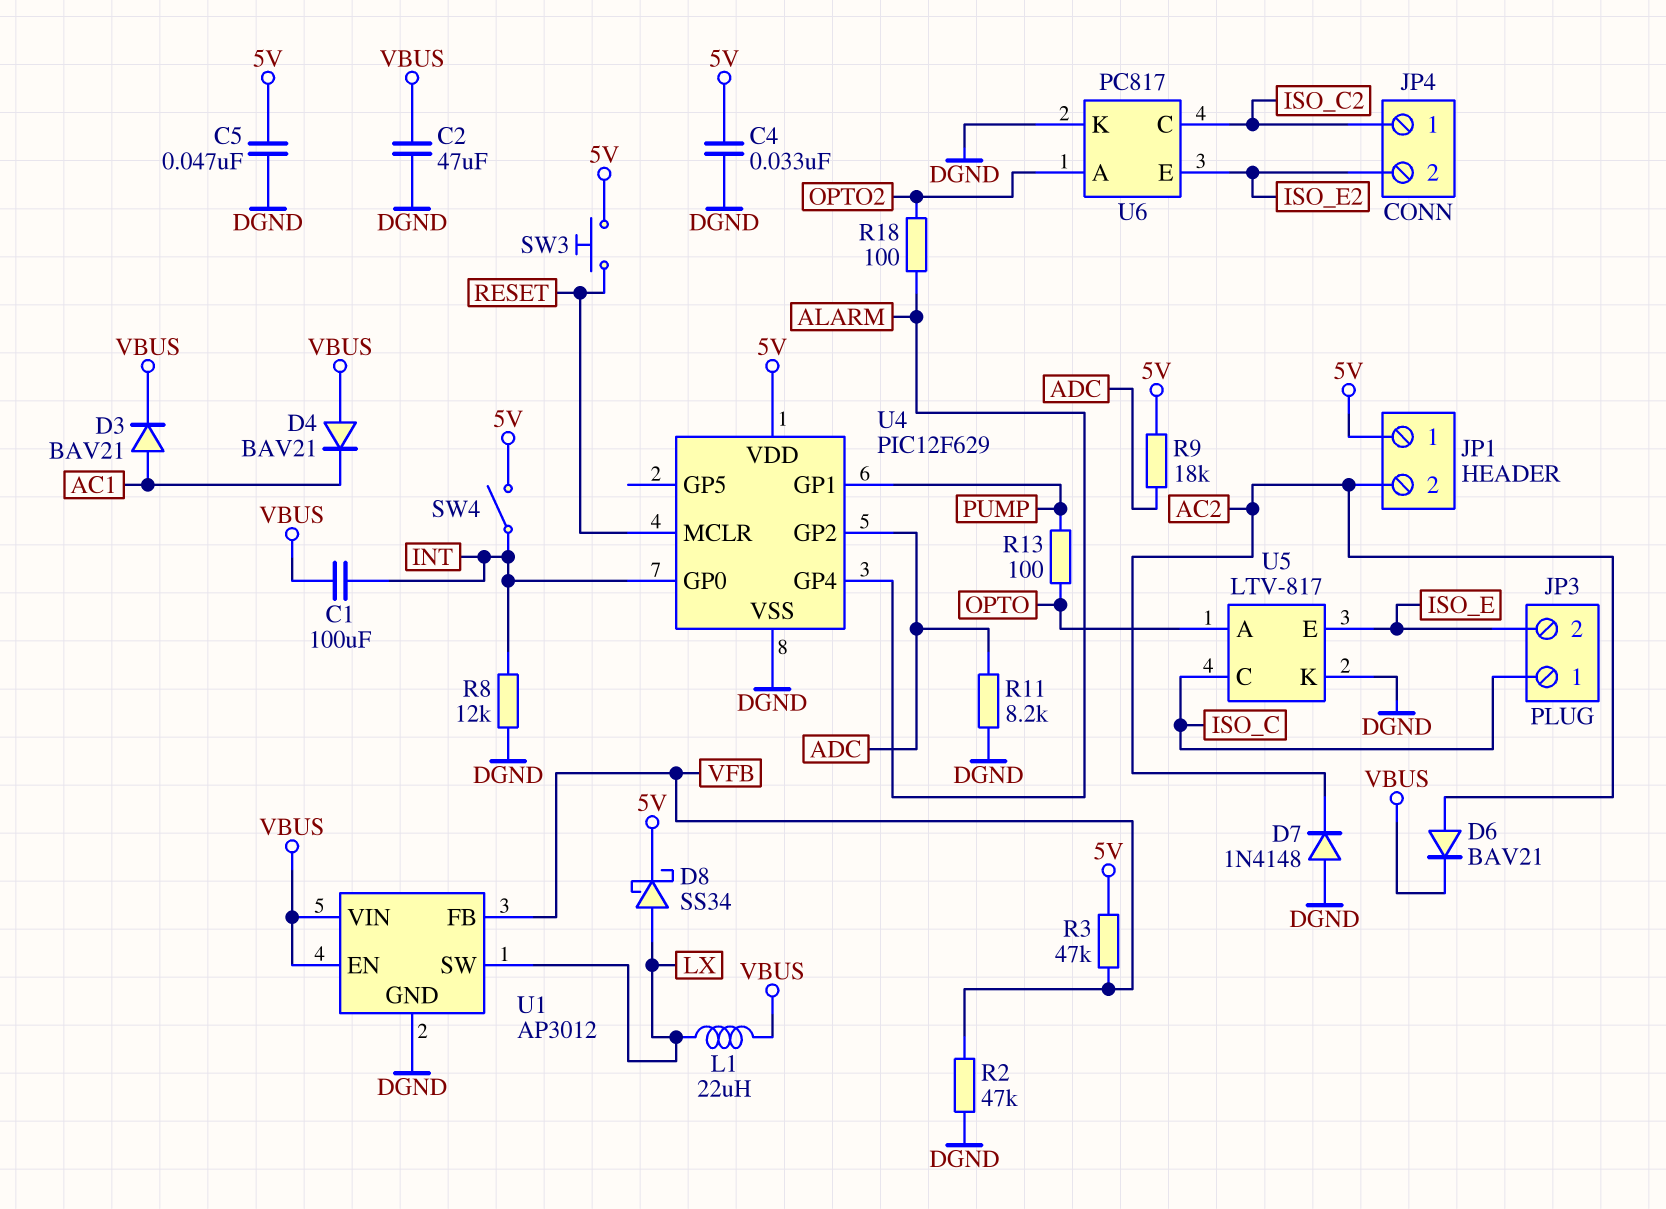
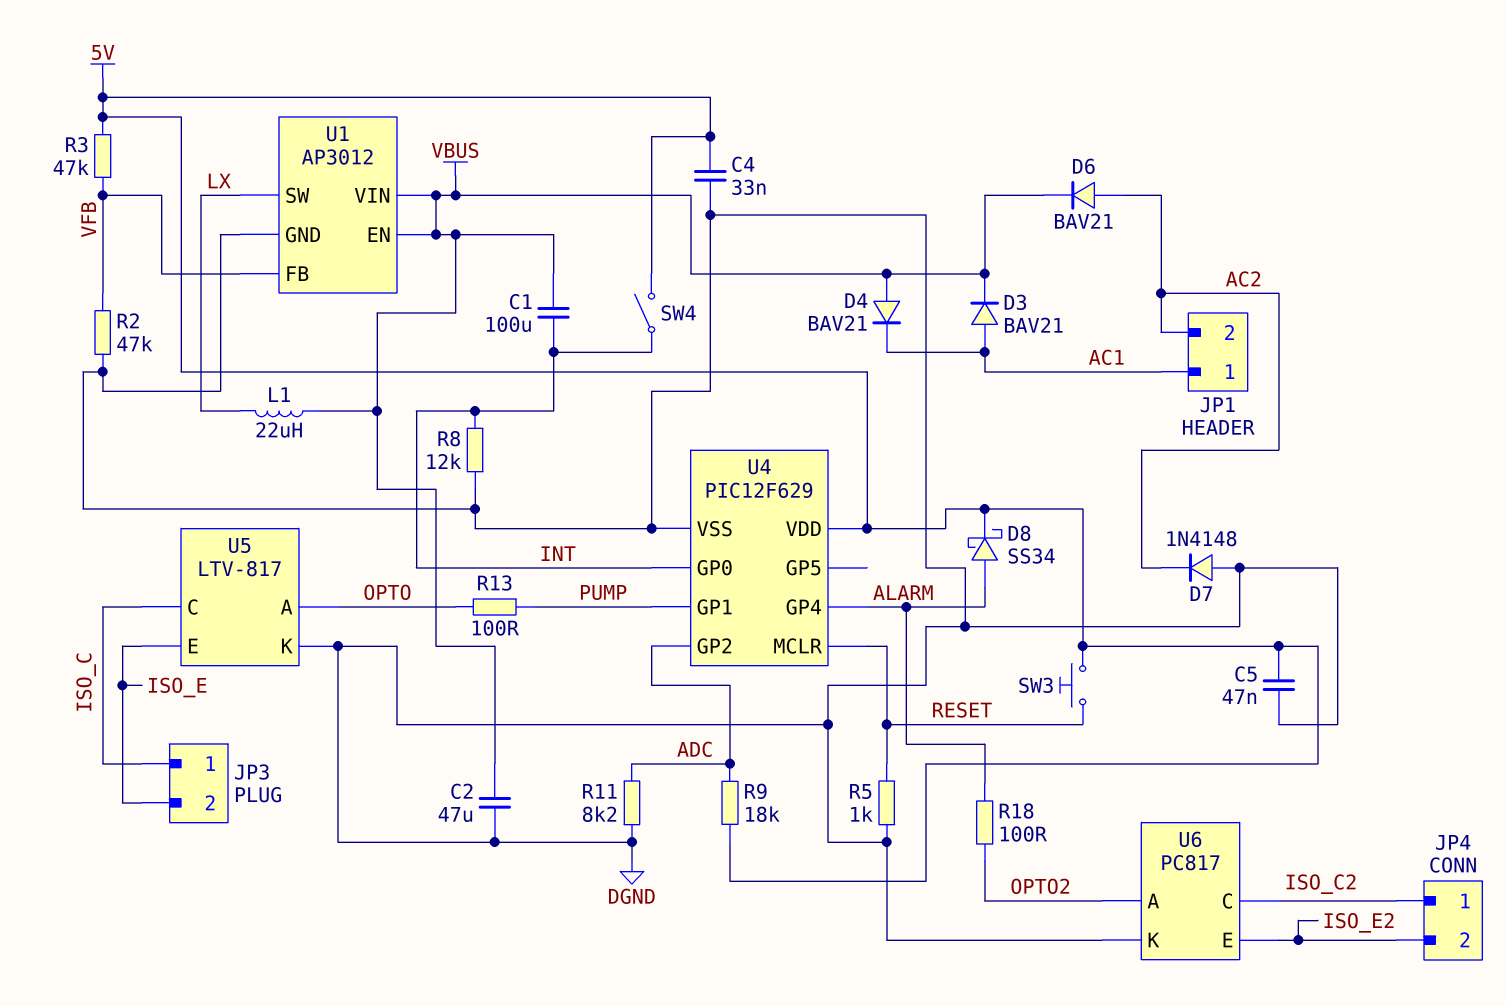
D8: schottky SS34 (A LX, K 5V) -> schottky SS34 (A ALARM, K 5V)
JP1 pin 1: 5V -> AC1
R5: none -> 1k (DGND, RESET)

